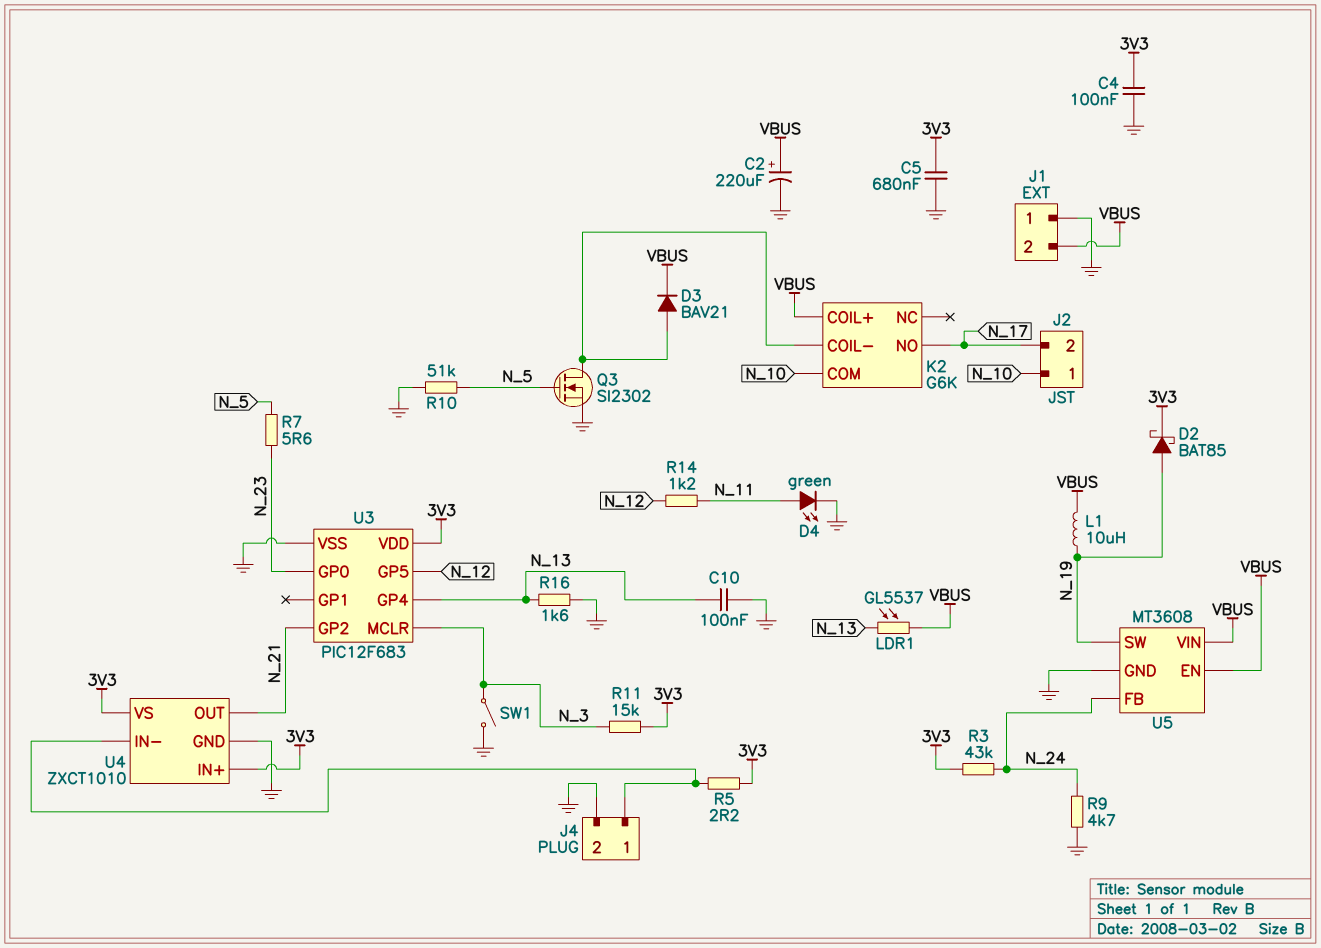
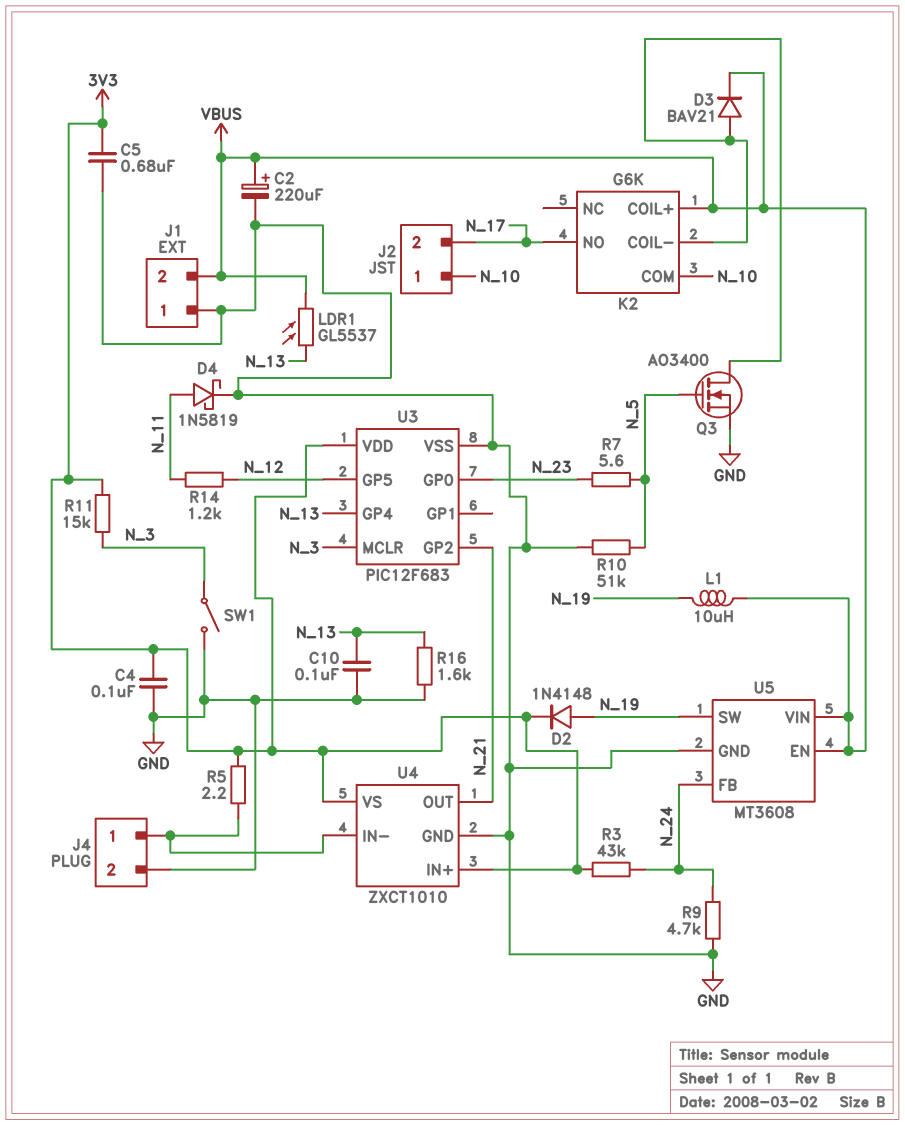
D2: schottky BAT85 (A N_19, K 3V3) -> diode 1N4148 (A N_19, K 3V3)
D4: LED green (A N_11, K GND) -> schottky 1N5819 (A N_11, K GND)
Q3: NMOS SI2302 (G N_5, D K2/COIL-, S GND) -> NMOS AO3400 (G N_5, D K2/COIL-, S GND)

